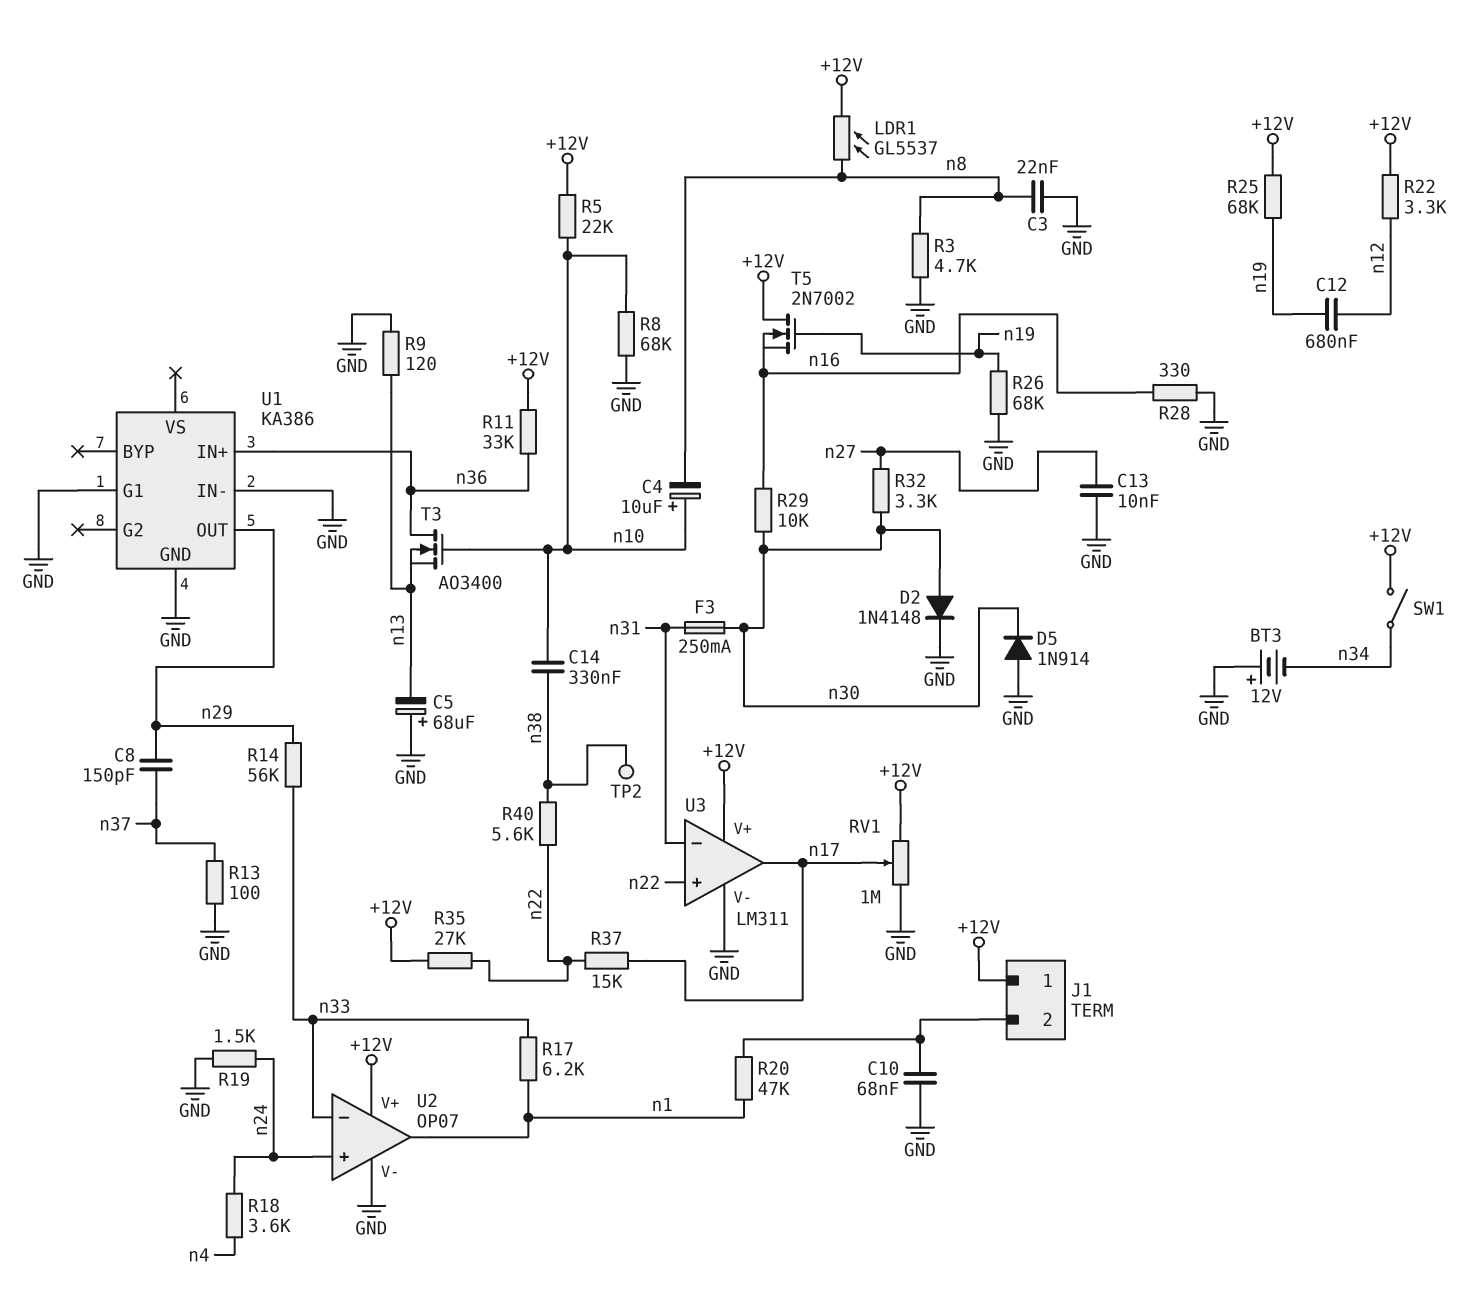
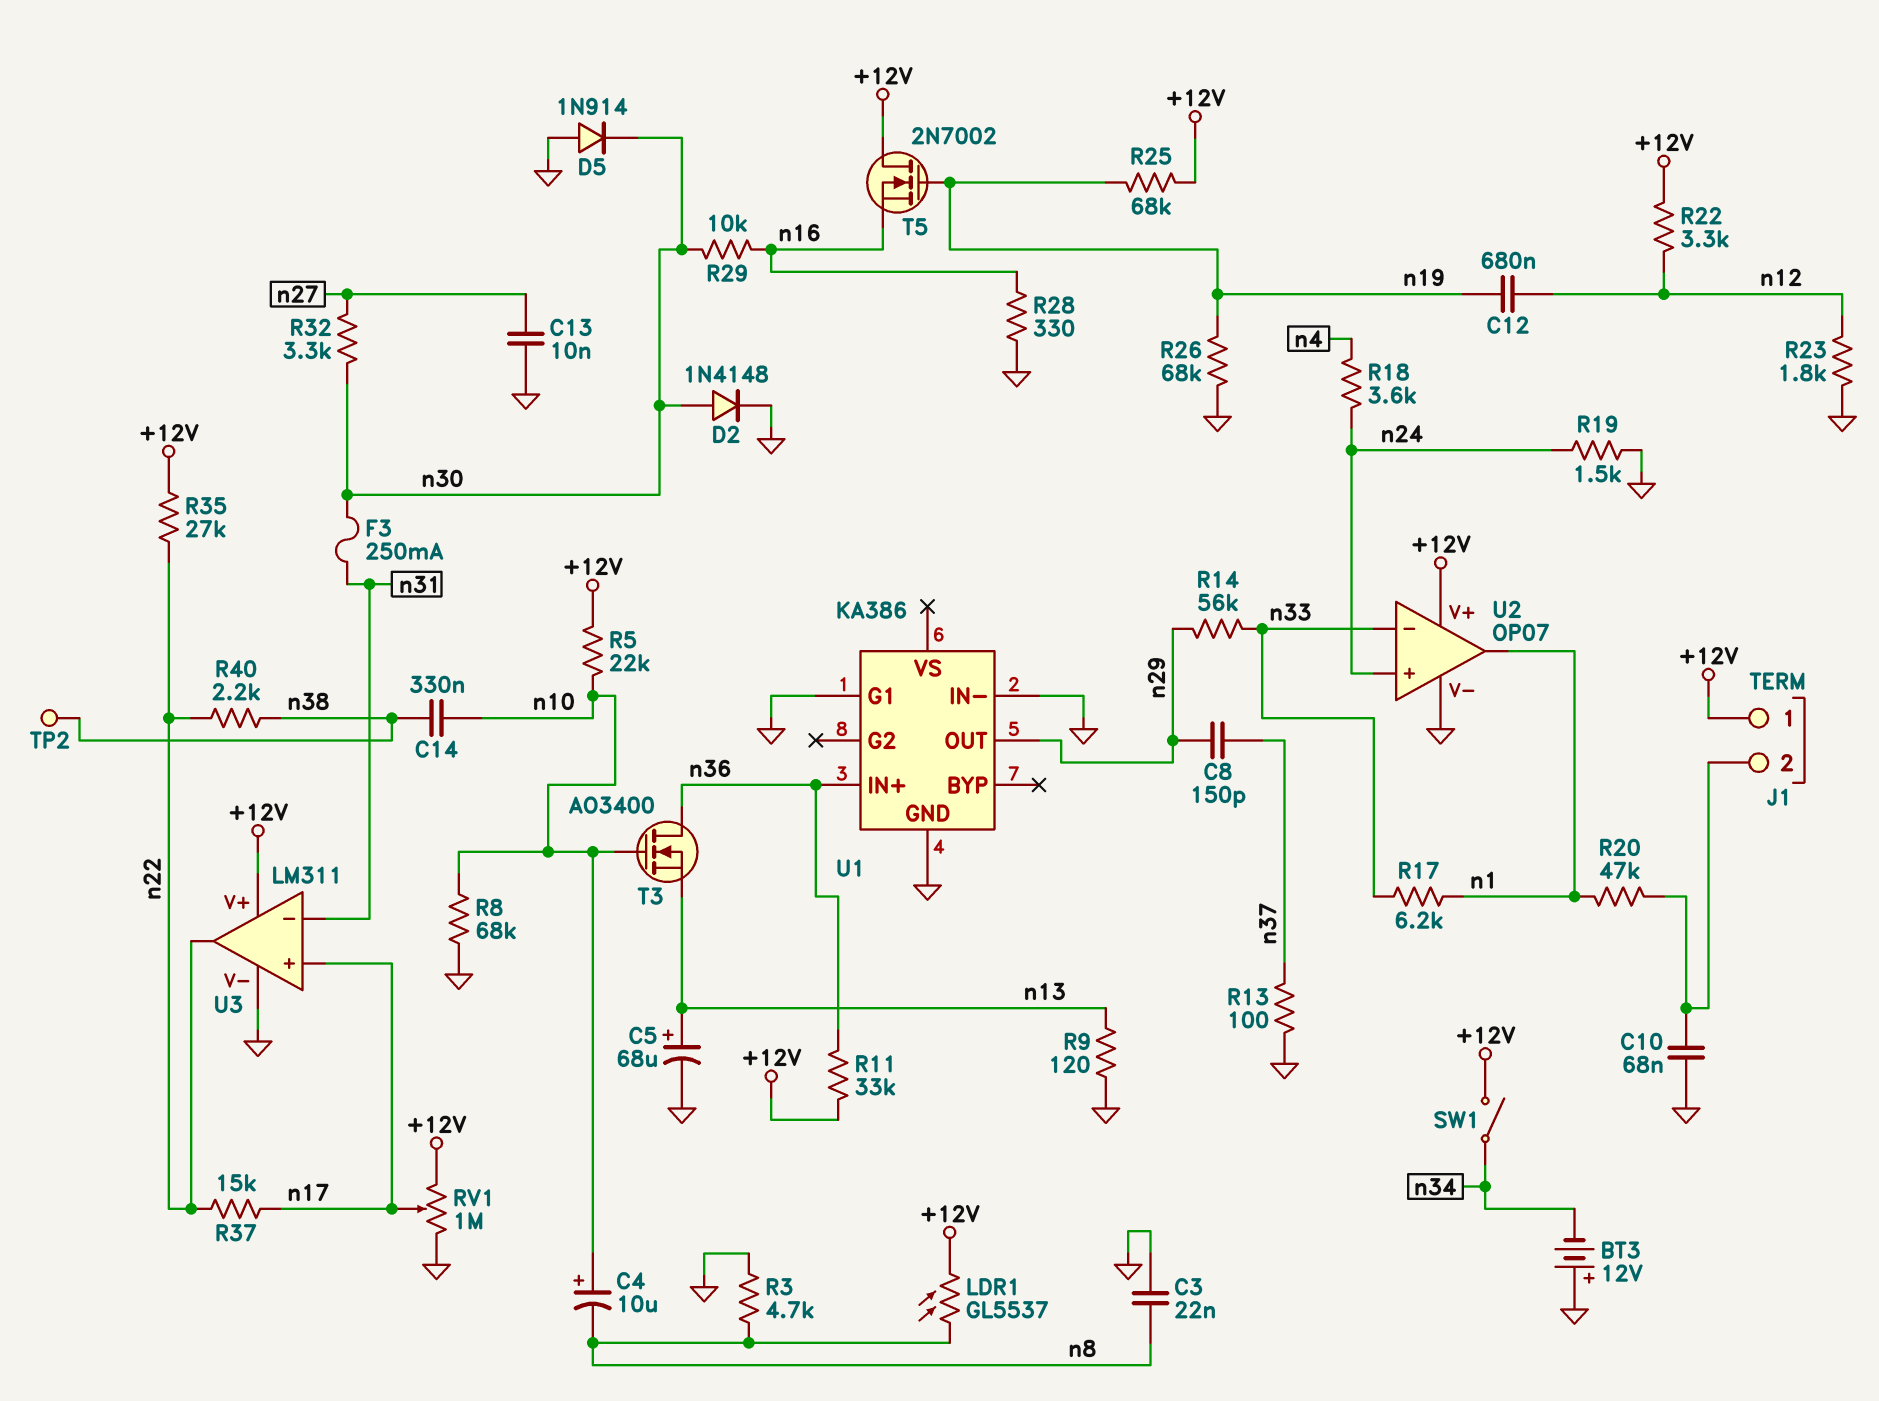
C5: 68uF (plus GND, minus n13) -> 68uF (plus n13, minus GND)
R23: none -> 1.8k (GND, n12)
R40: 5.6k (n22, n38) -> 2.2k (n22, n38)
U3 pin in+: n22 -> n17
U3 pin out: n17 -> n22

